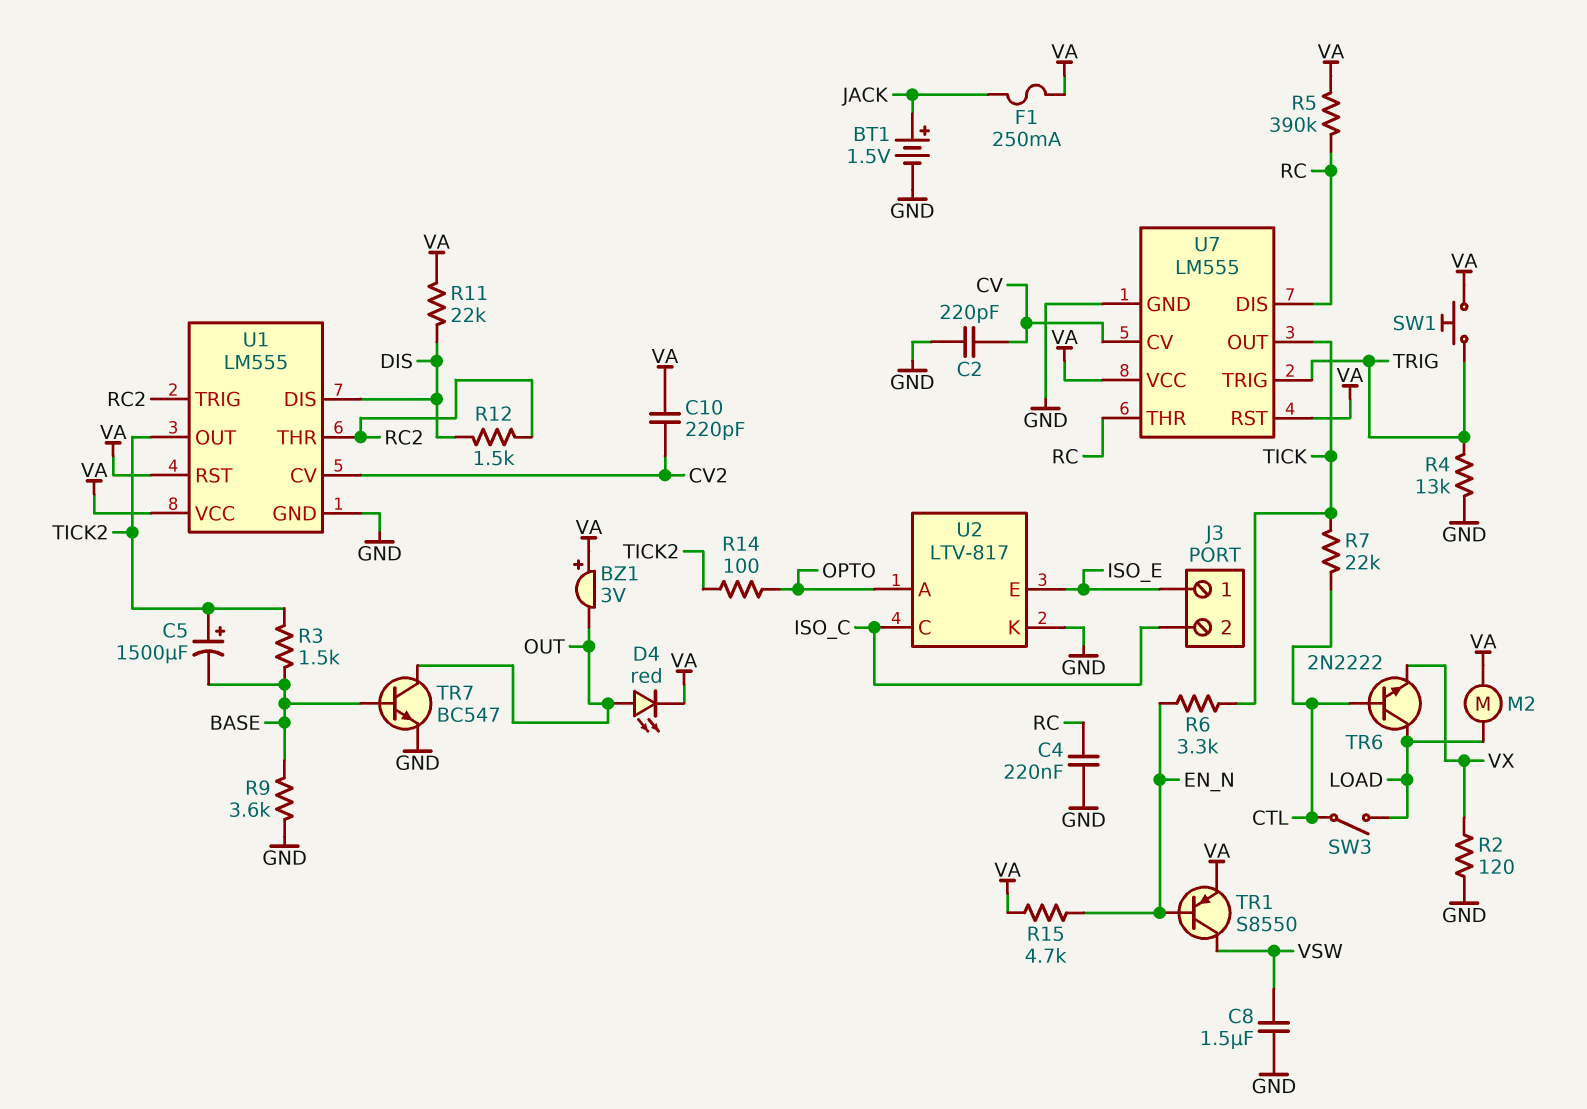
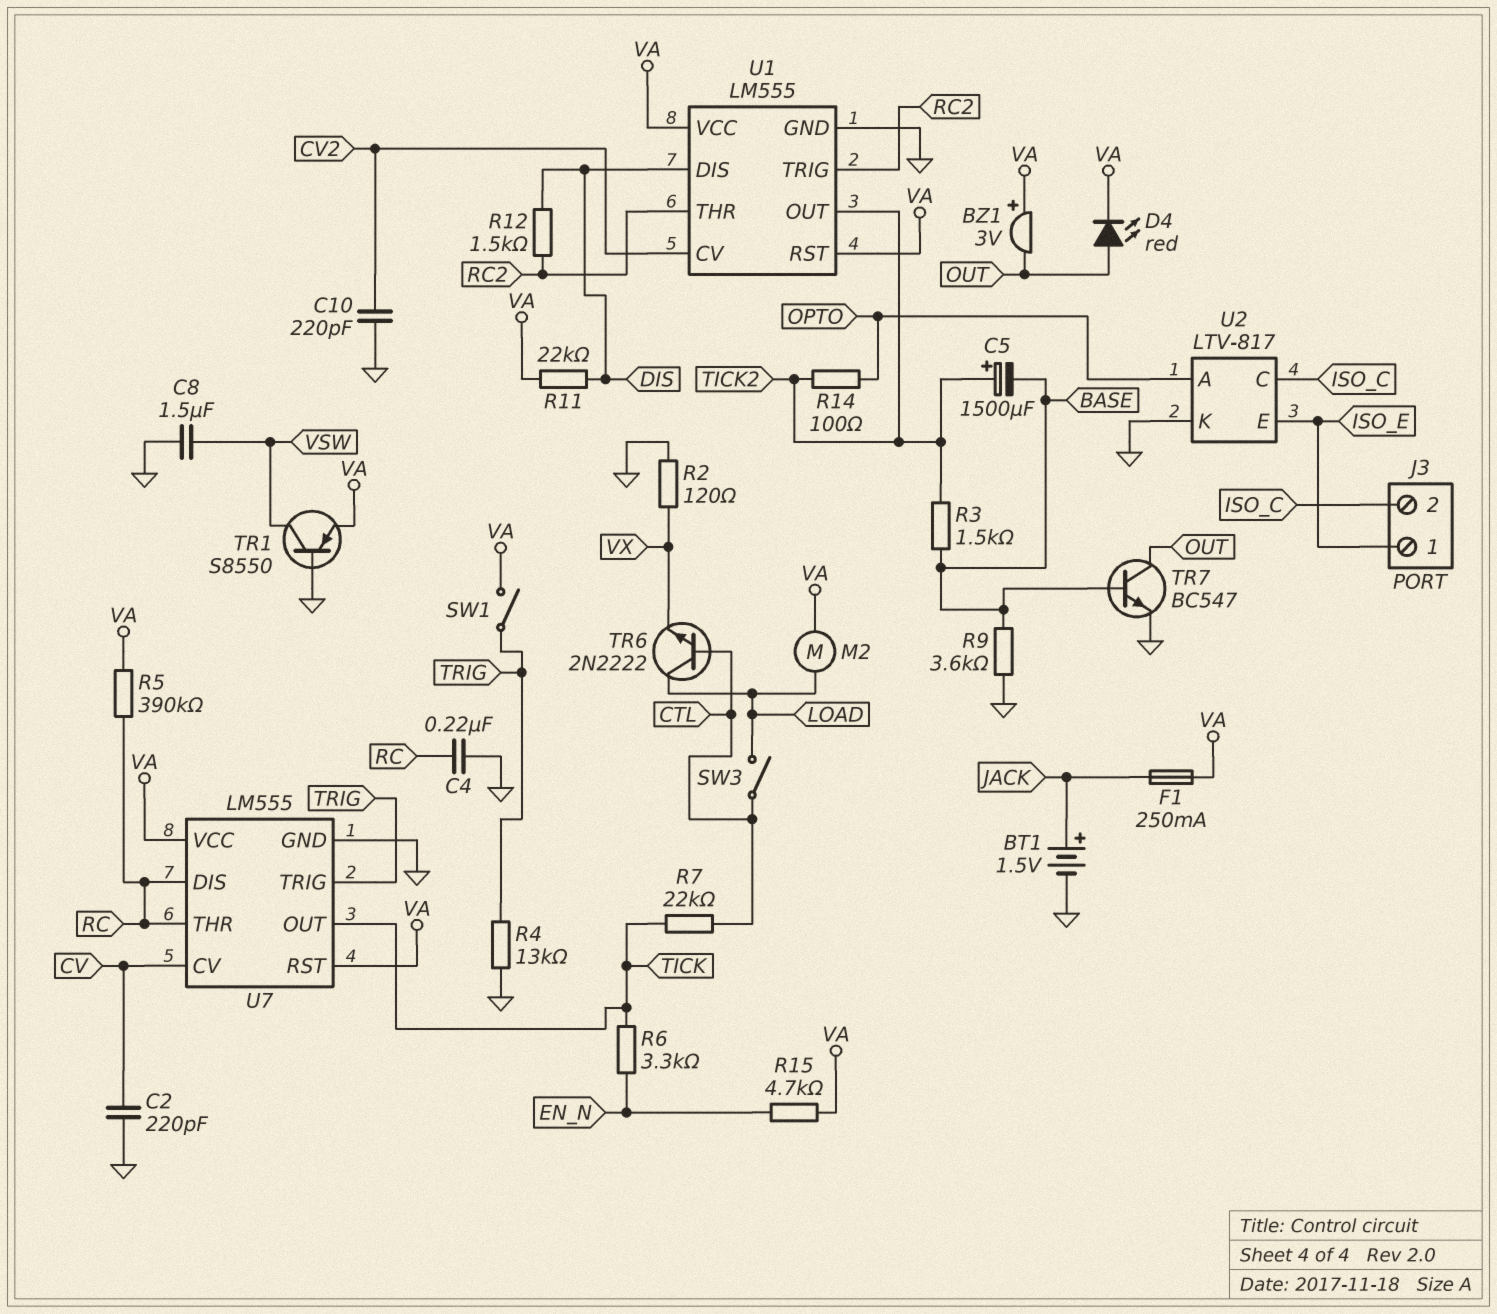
C10: 220pF (CV2, VA) -> 220pF (CV2, GND)
SW1: button (TRIG, VA) -> switch (TRIG, VA)
TR1: PNP S8550 (B EN_N, C VSW, E VA) -> PNP S8550 (B GND, C VSW, E VA)

